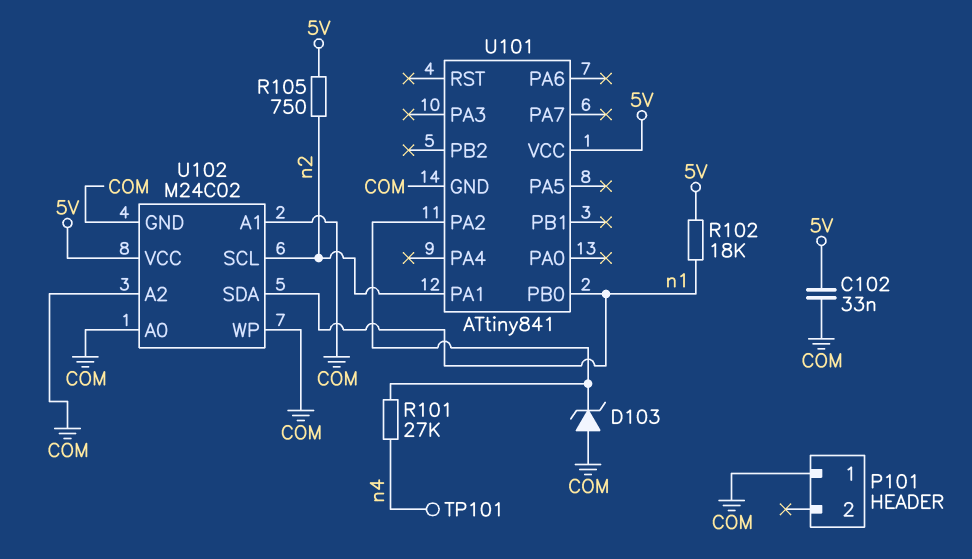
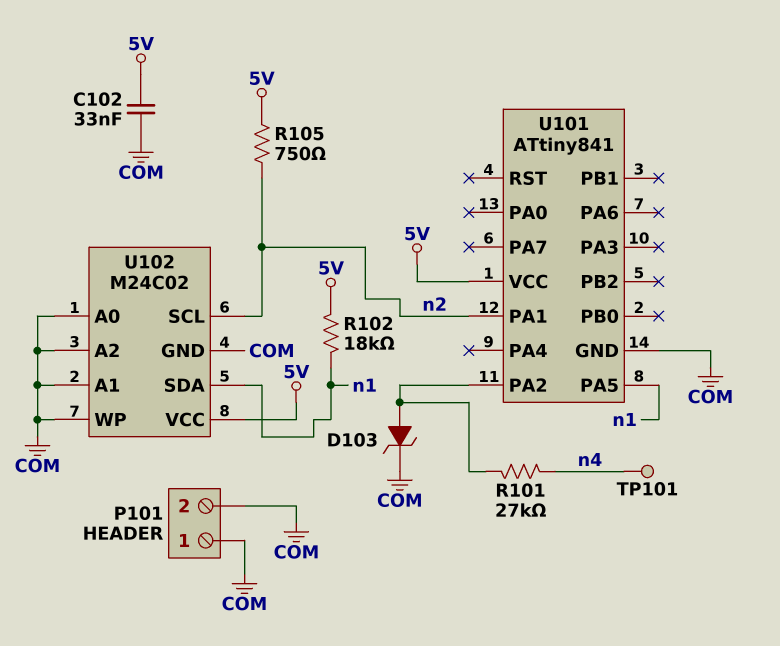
D103: zener (A COM, K U101/PA2) -> zener (A U101/PA2, K COM)
P101 pin 2: none -> COM
U101 pin PA5: none -> n1
U101 pin PB0: n1 -> none

